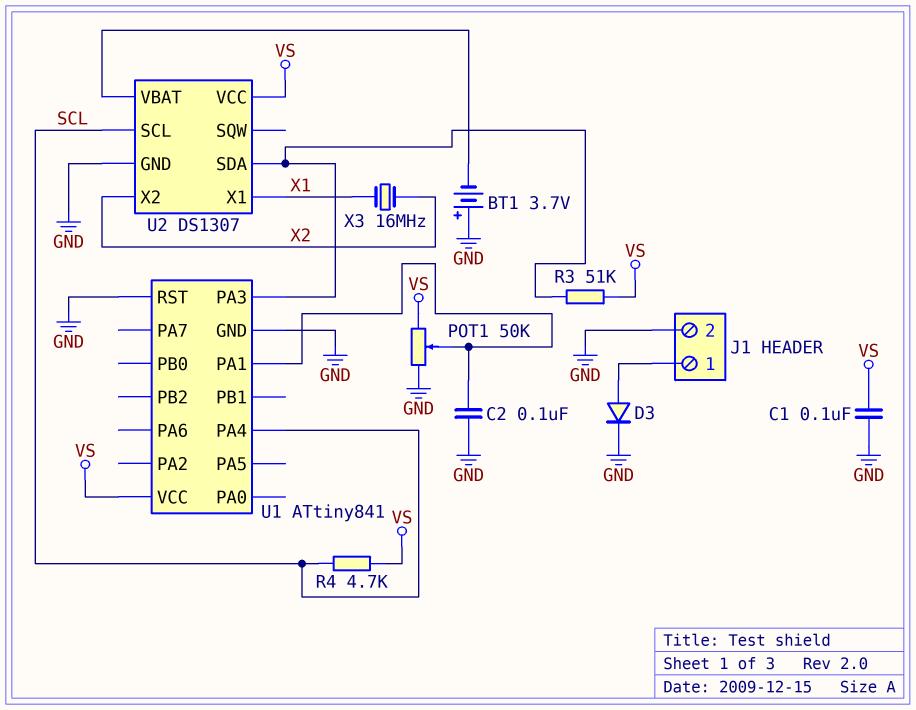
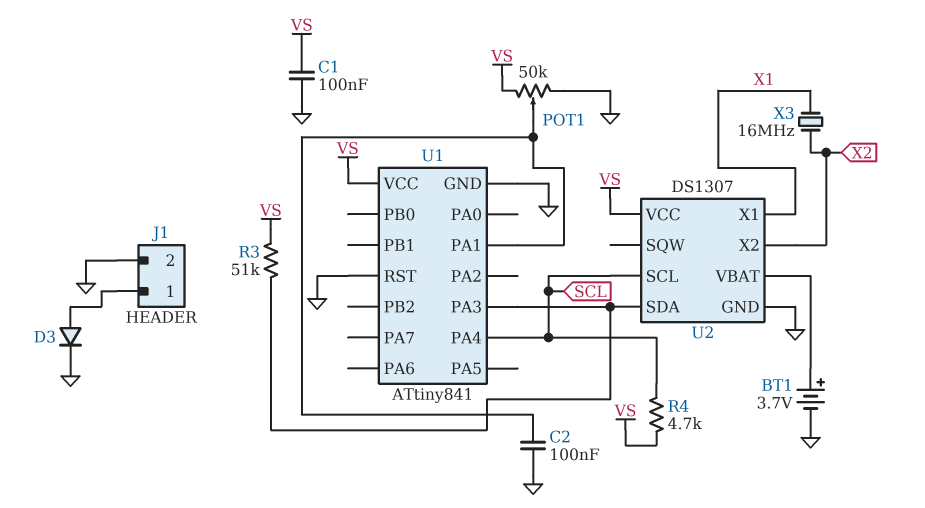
BT1: 3.7V (plus GND, minus U2/VBAT) -> 3.7V (plus U2/VBAT, minus GND)

